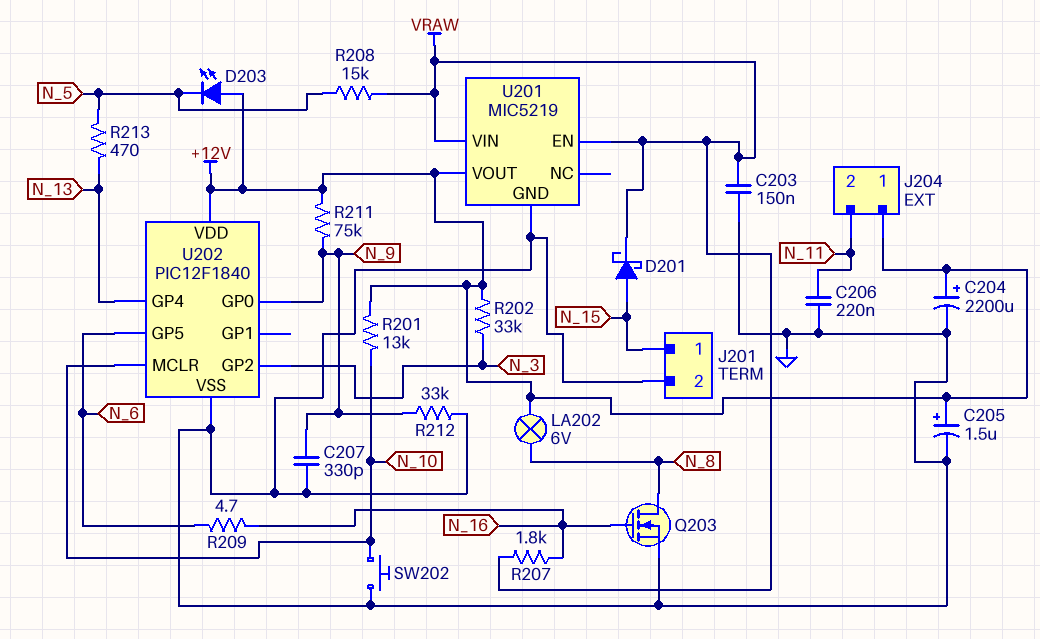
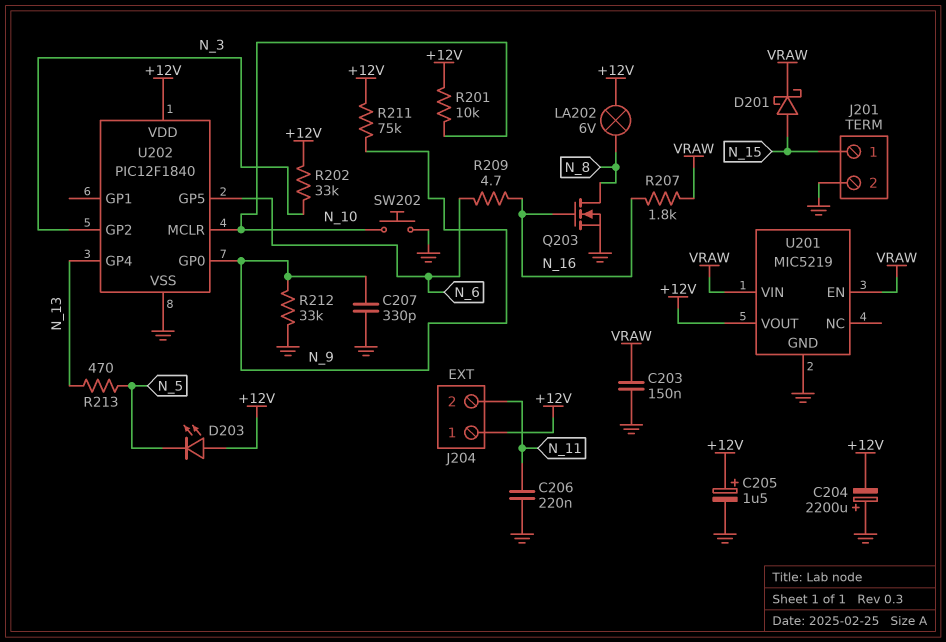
C204: 2200uF (plus +12V, minus GND) -> 2200uF (plus GND, minus +12V)
R201: 13k (+12V, N_10) -> 10k (+12V, N_10)
R208: 15k (N_5, VRAW) -> none

